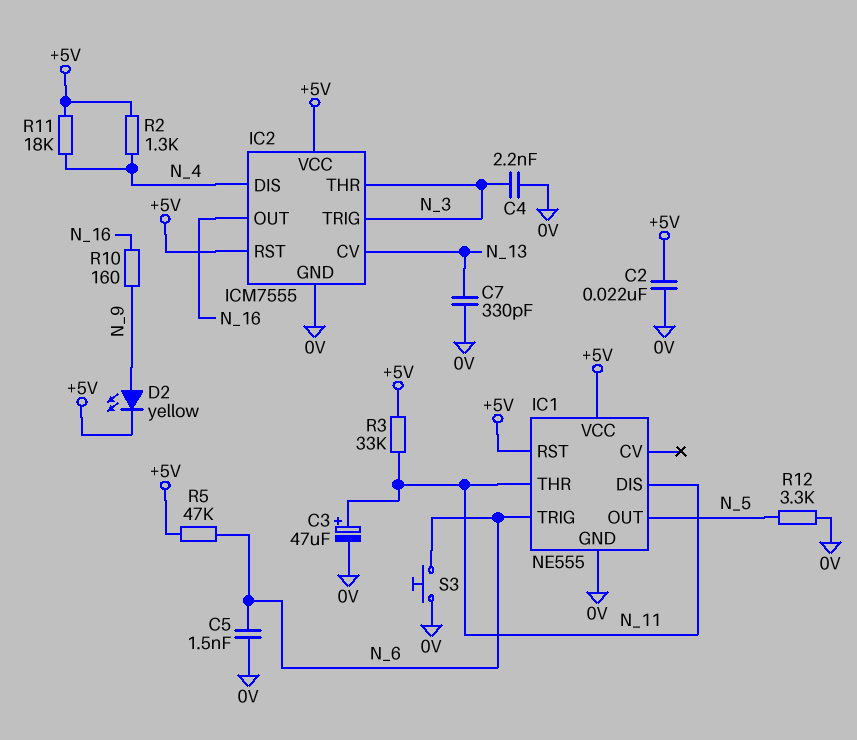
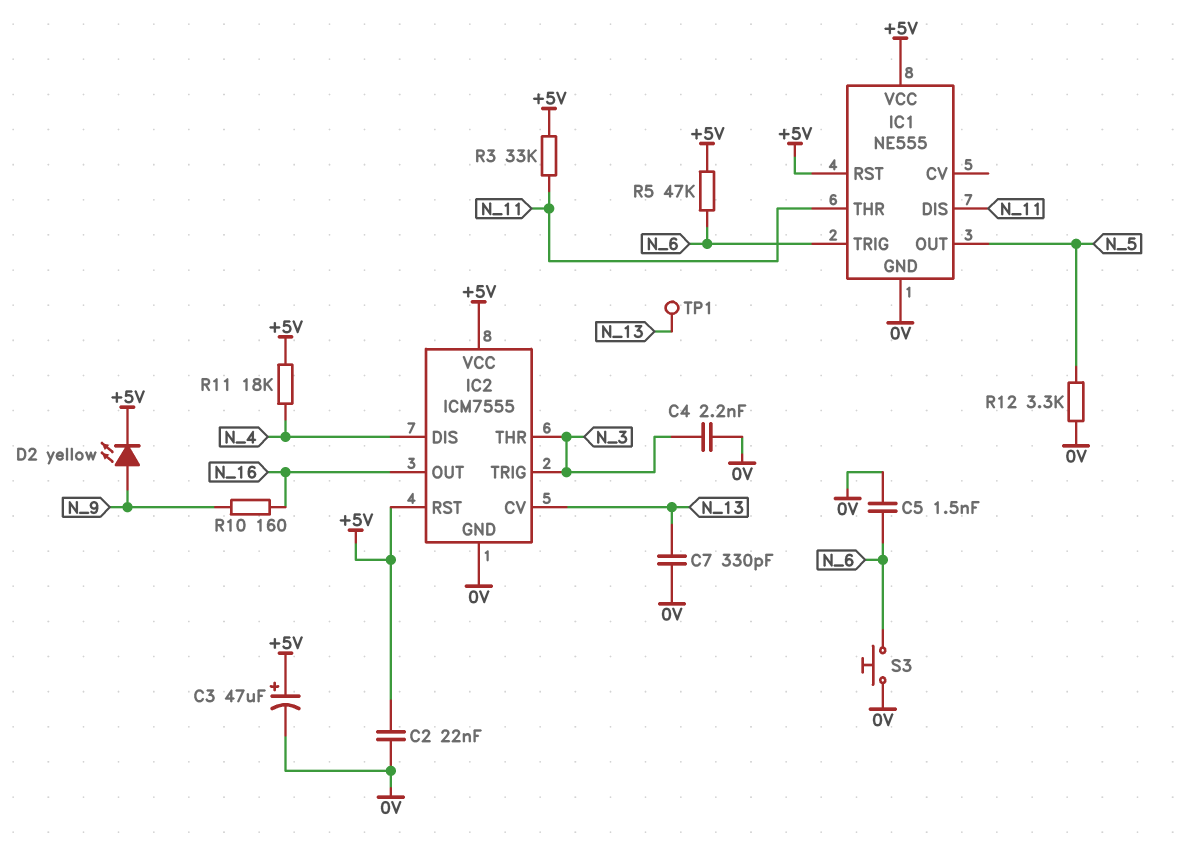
C3: 47uF (plus N_11, minus 0V) -> 47uF (plus +5V, minus 0V)
R2: 1.3k (+5V, N_4) -> none
TP1: none -> test point (N_13)

